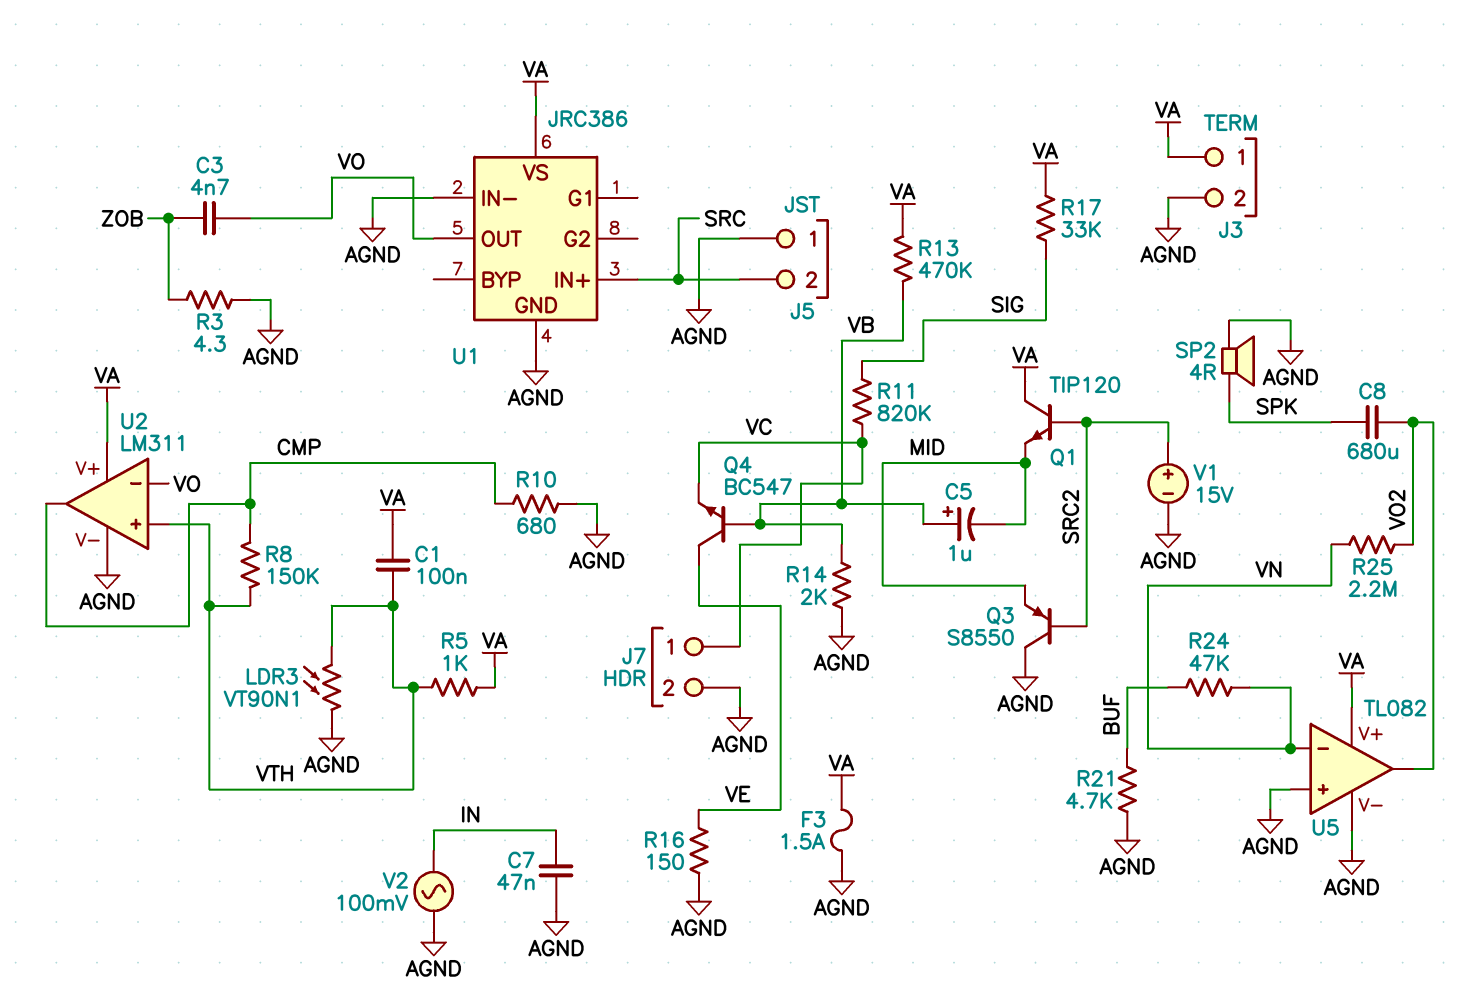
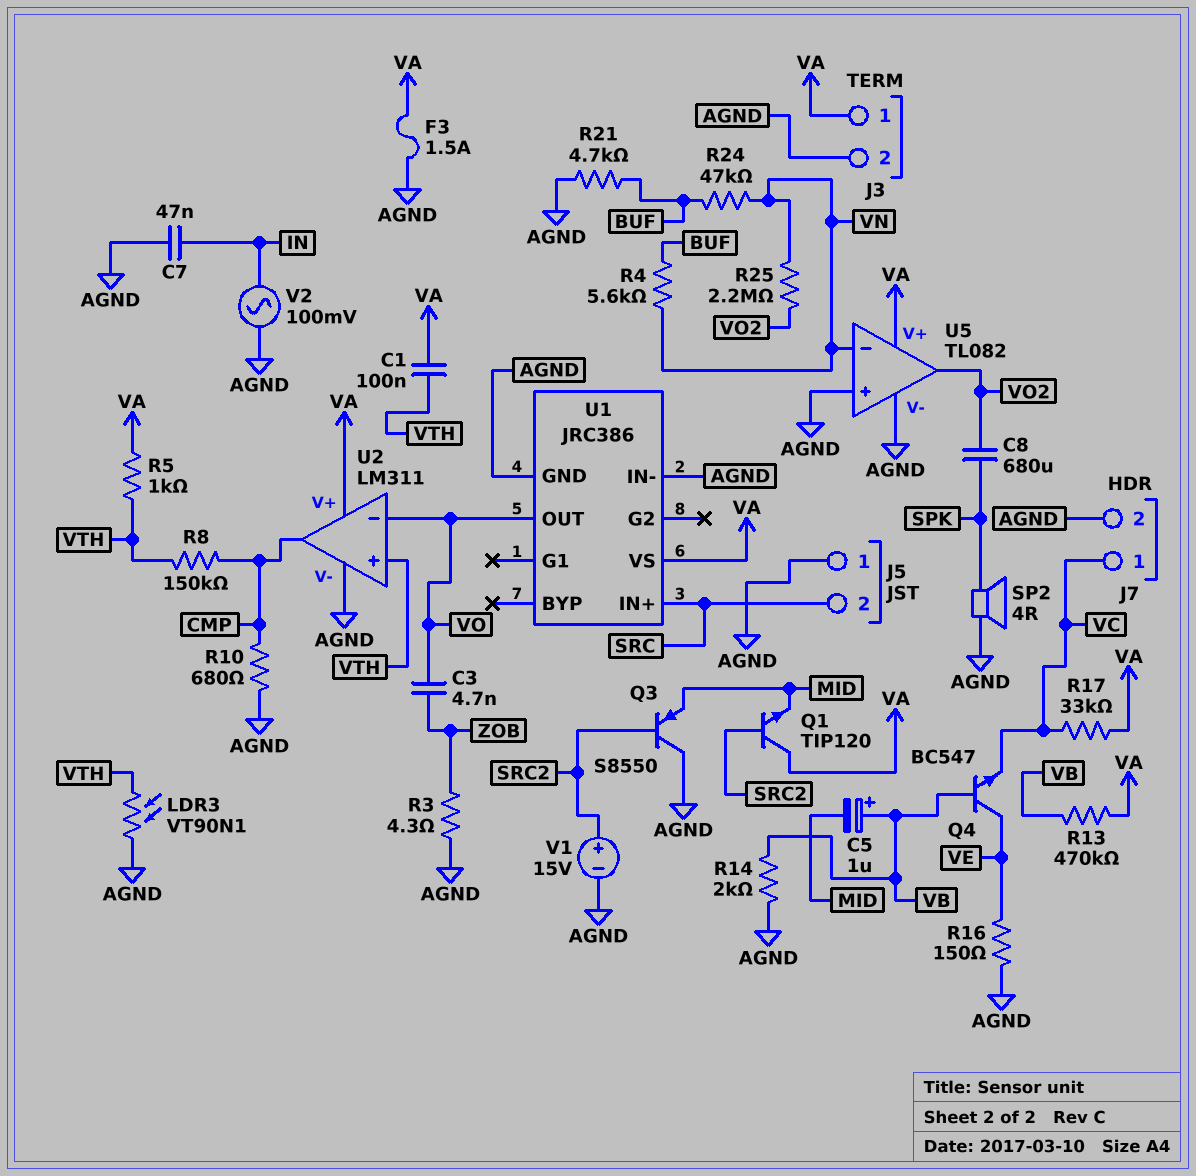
R4: none -> 5.6k (BUF, VN)
R11: 820k (SIG, VC) -> none
R17: 33k (SIG, VA) -> 33k (VA, VC)

